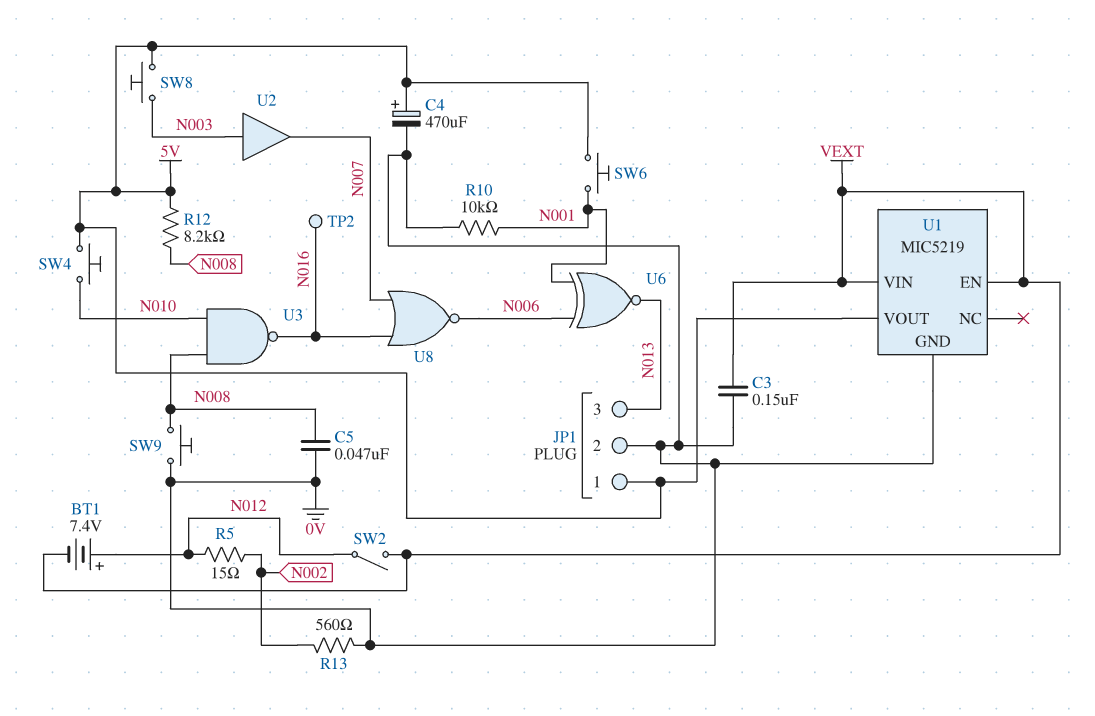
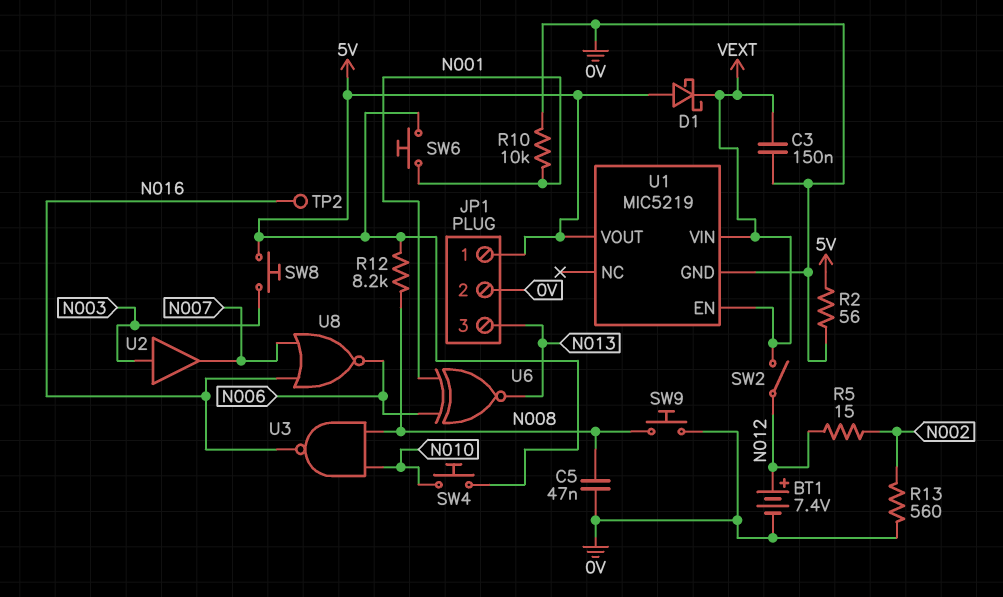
BT1: 7.4V (plus N012, minus VEXT) -> 7.4V (plus N012, minus 0V)
C4: 470uF (plus 5V, minus 0V) -> none
D1: none -> schottky (A 5V, K VEXT)
R2: none -> 56 (0V, 5V)

